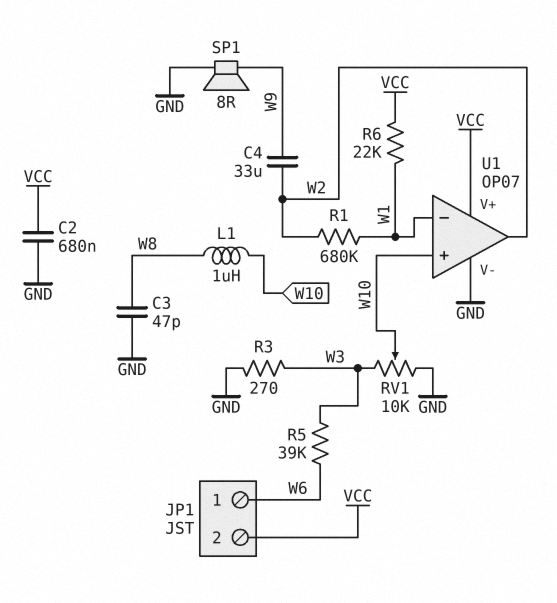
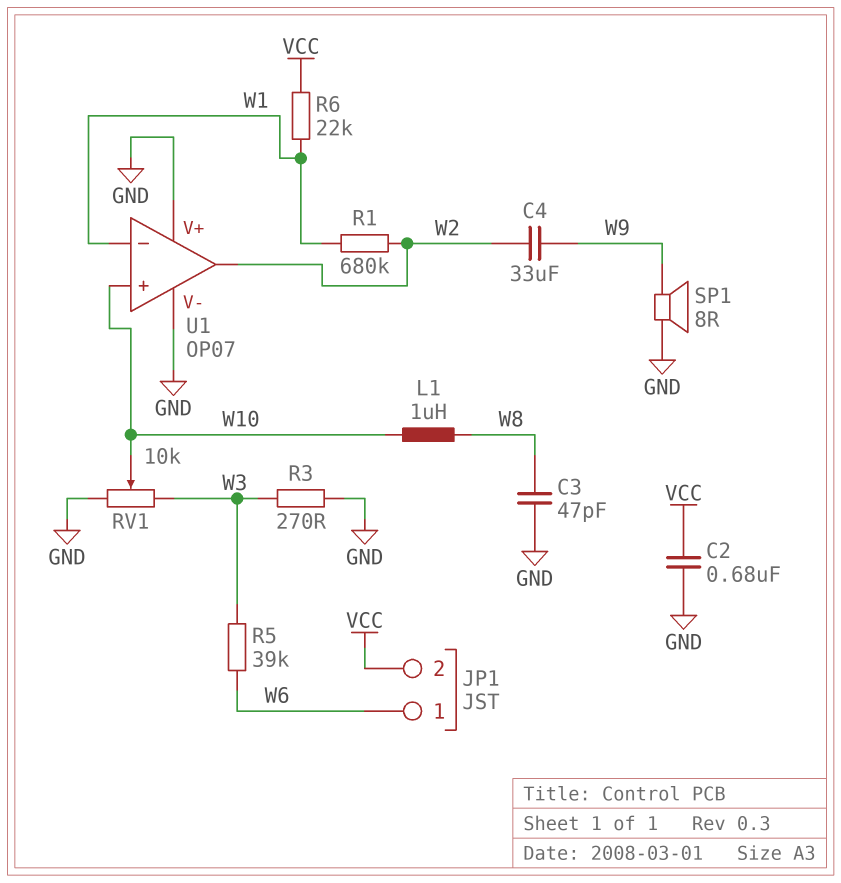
U1 pin V+: VCC -> GND

